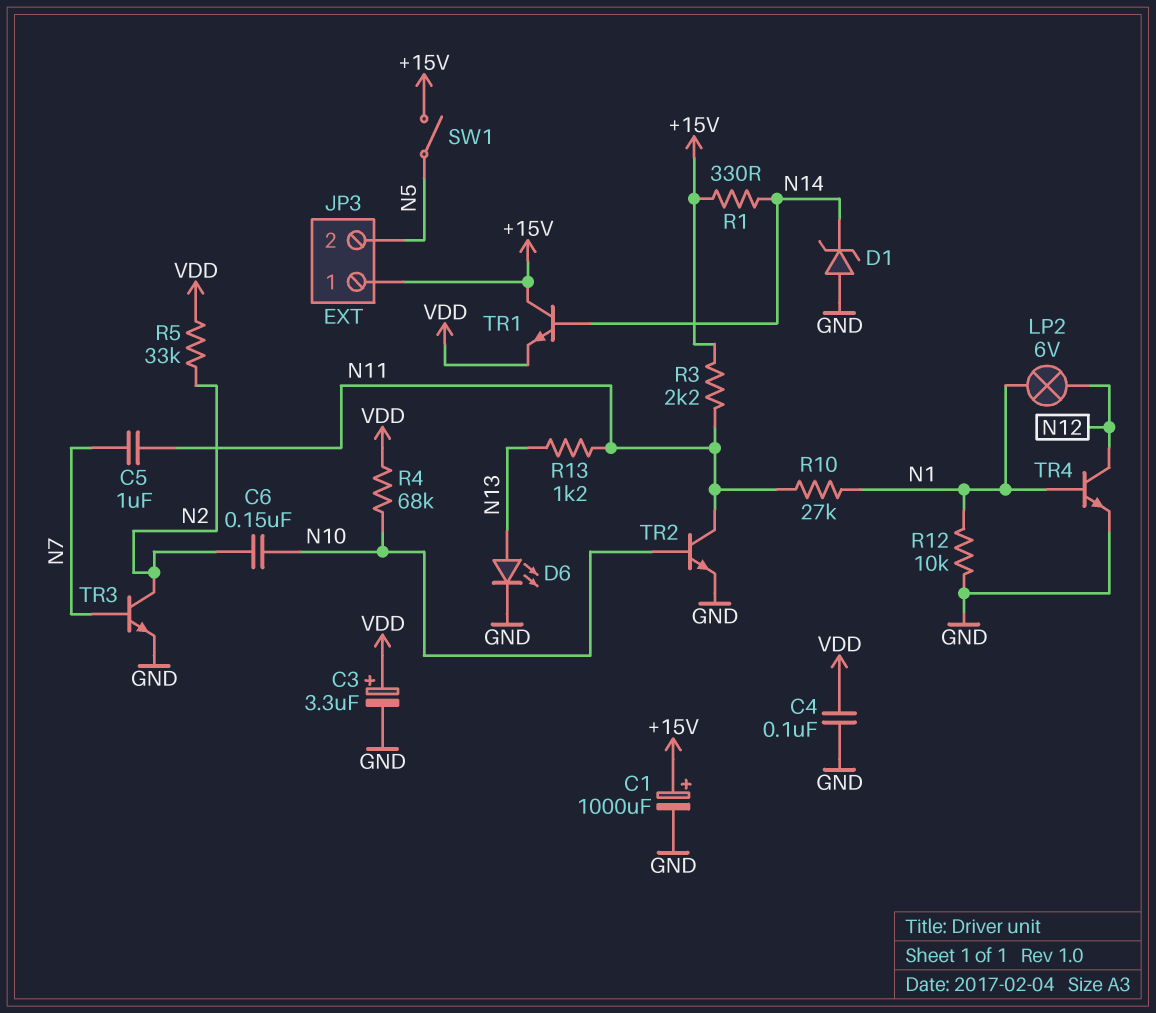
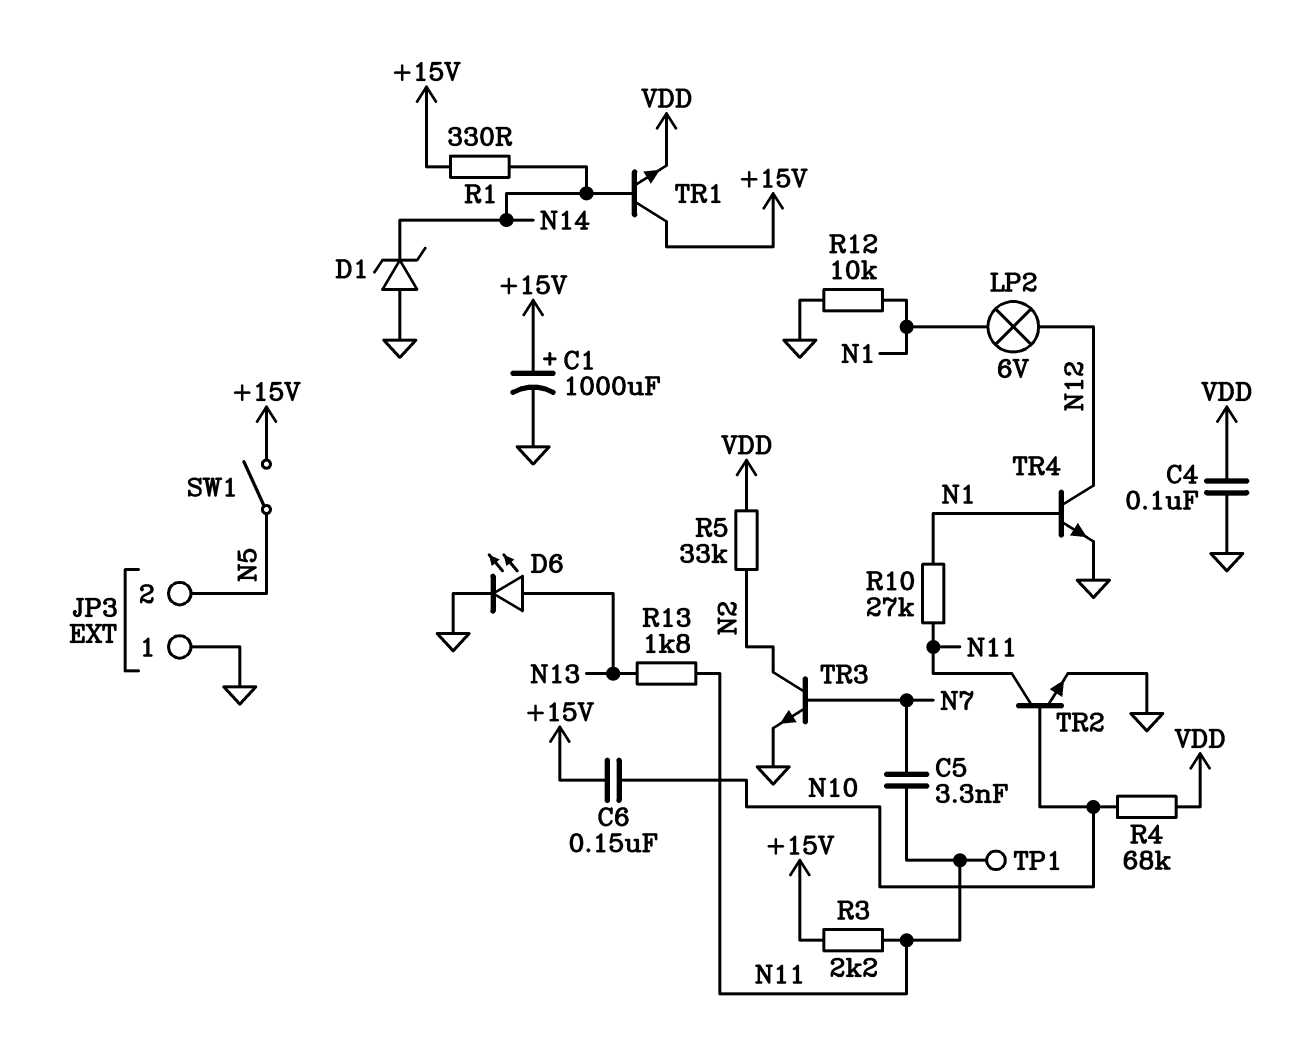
C3: 3.3uF (plus VDD, minus GND) -> none
C5: 1uF (N7, N11) -> 3.3nF (N7, N11)
C6: 150nF (N2, N10) -> 150nF (+15V, N10)
JP3 pin 1: +15V -> GND
R13: 1.2k (N11, N13) -> 1.8k (N11, N13)
TP1: none -> test point (N11)

